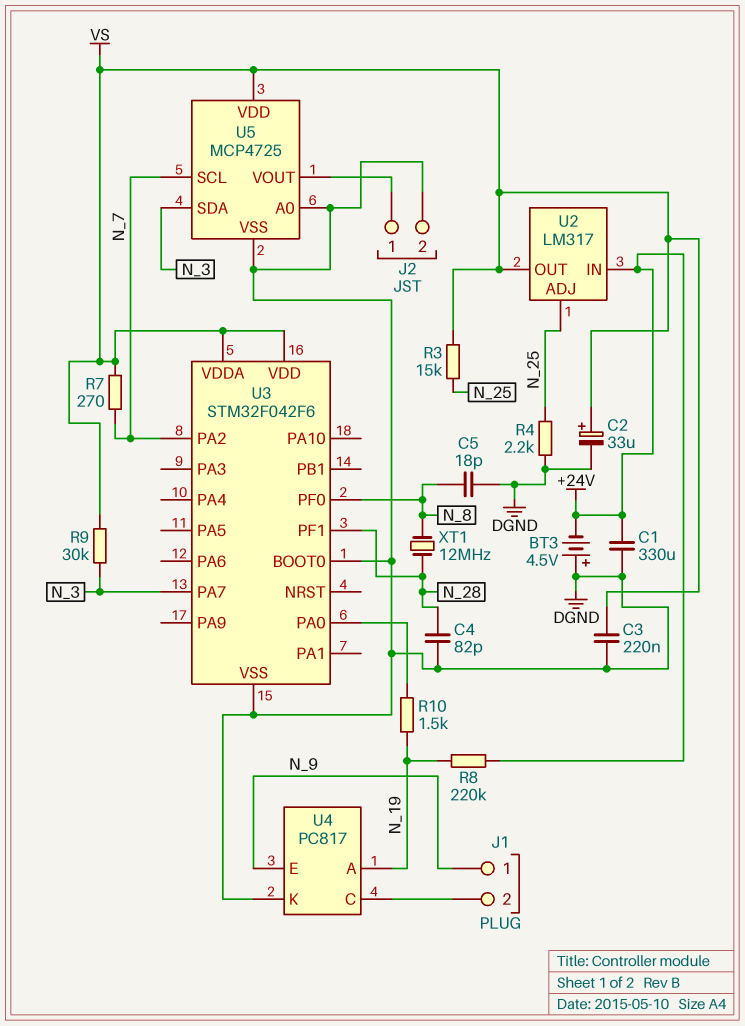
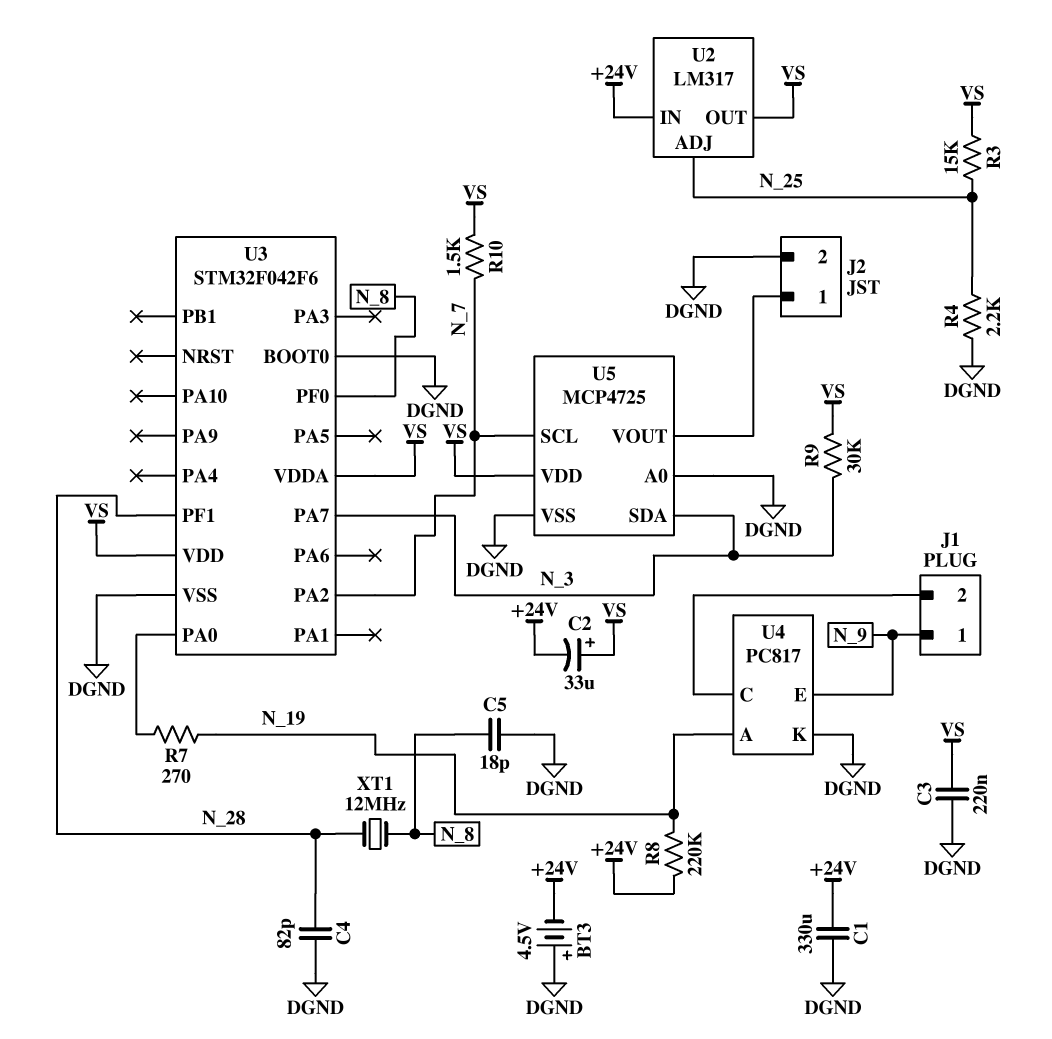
C2: 33uF (plus VS, minus DGND) -> 33uF (plus VS, minus +24V)
R7: 270 (N_7, VS) -> 270 (N_19, U3/PA0)
R10: 1.5k (N_19, U3/PA0) -> 1.5k (N_7, VS)

